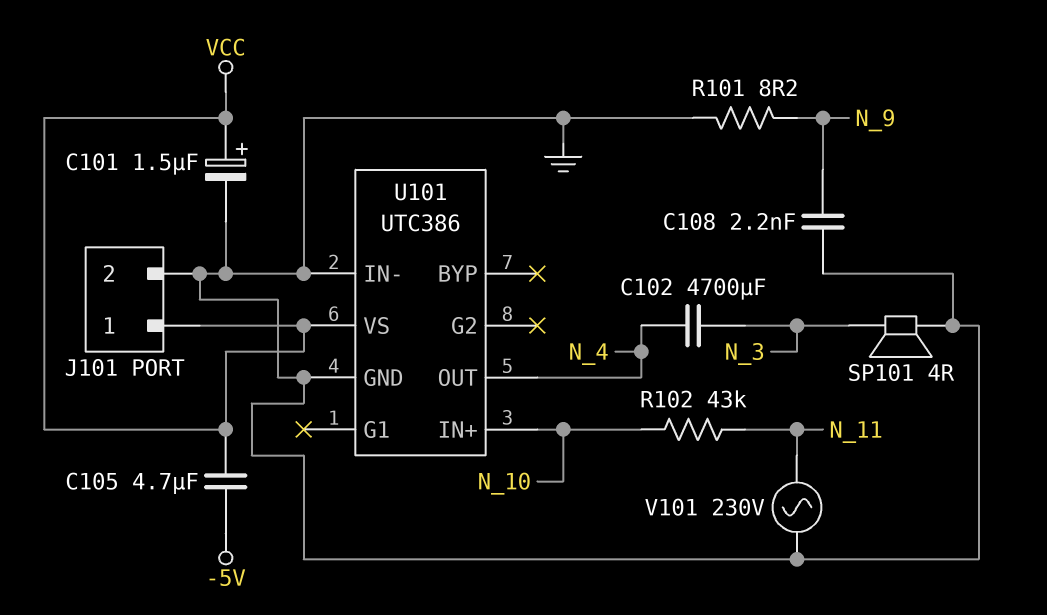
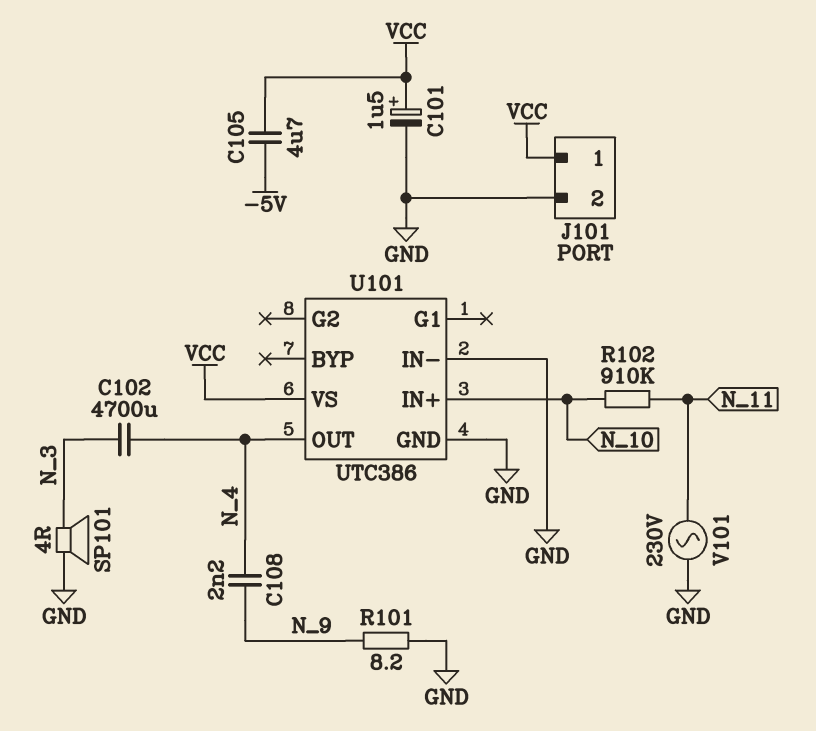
C108: 2.2nF (GND, N_9) -> 2.2nF (N_4, N_9)
R102: 43k (N_10, N_11) -> 910k (N_10, N_11)

